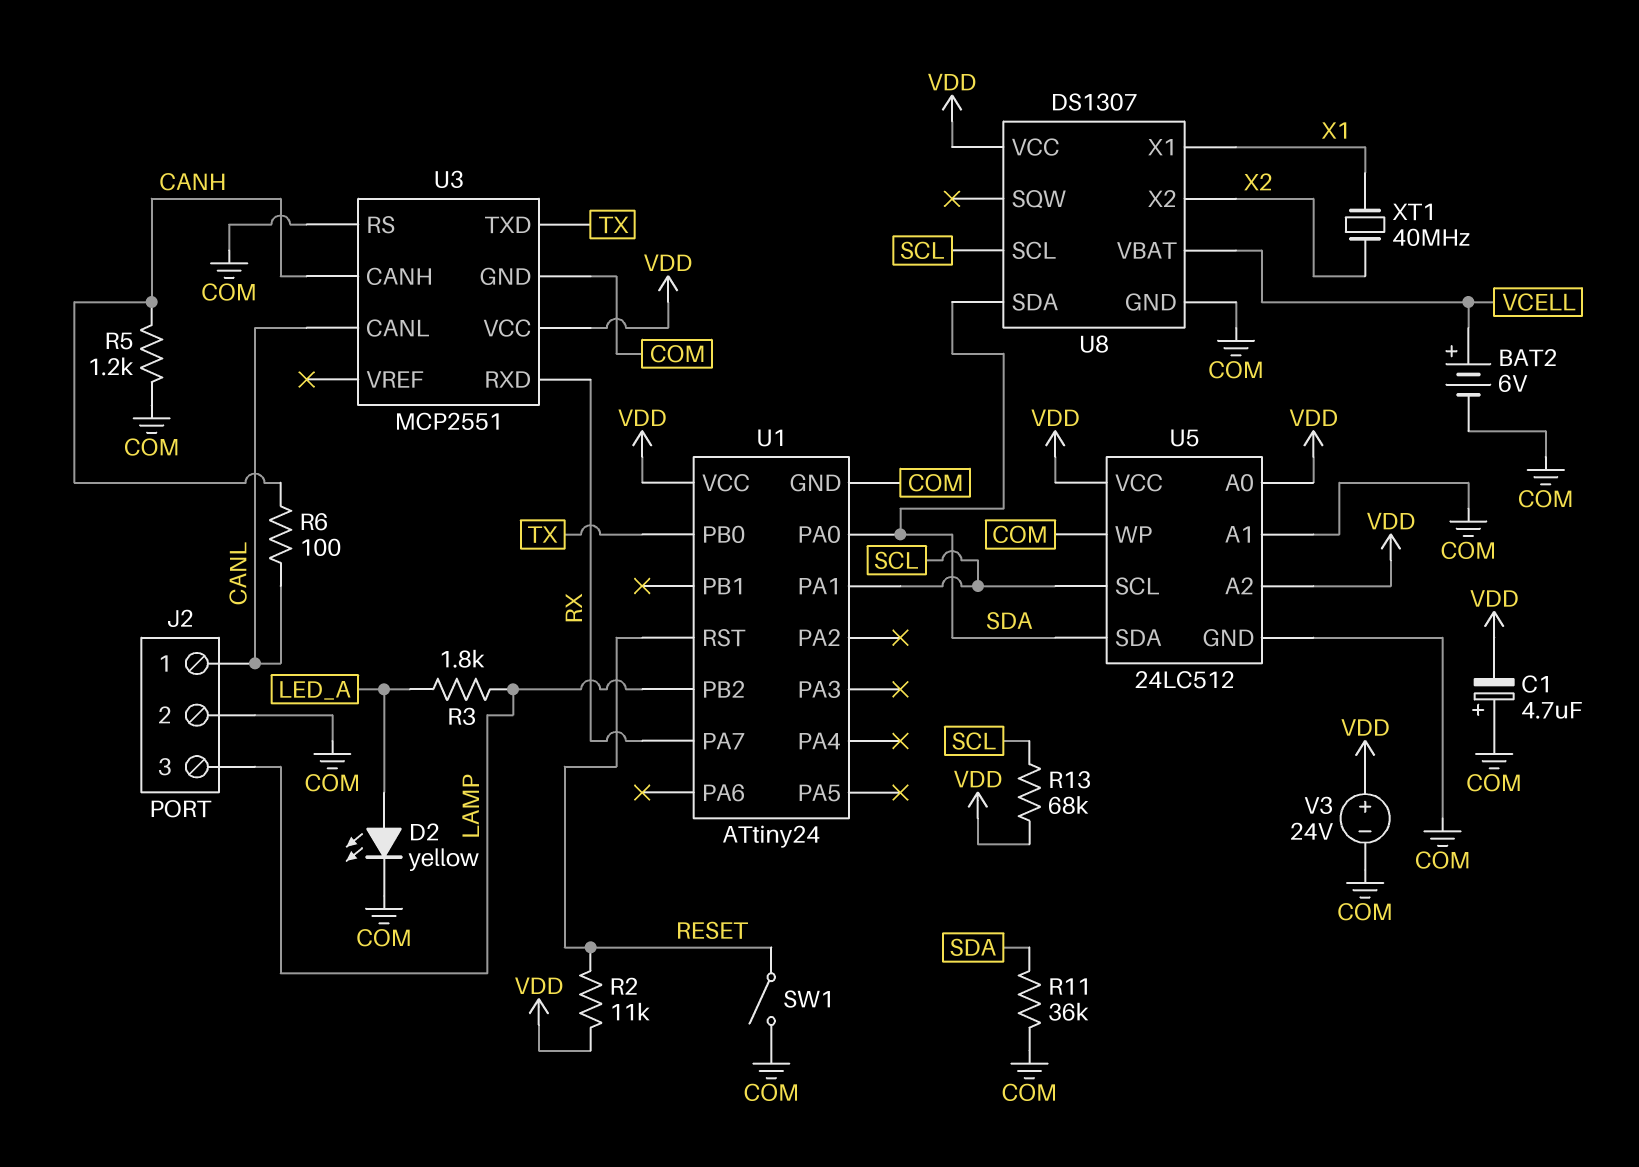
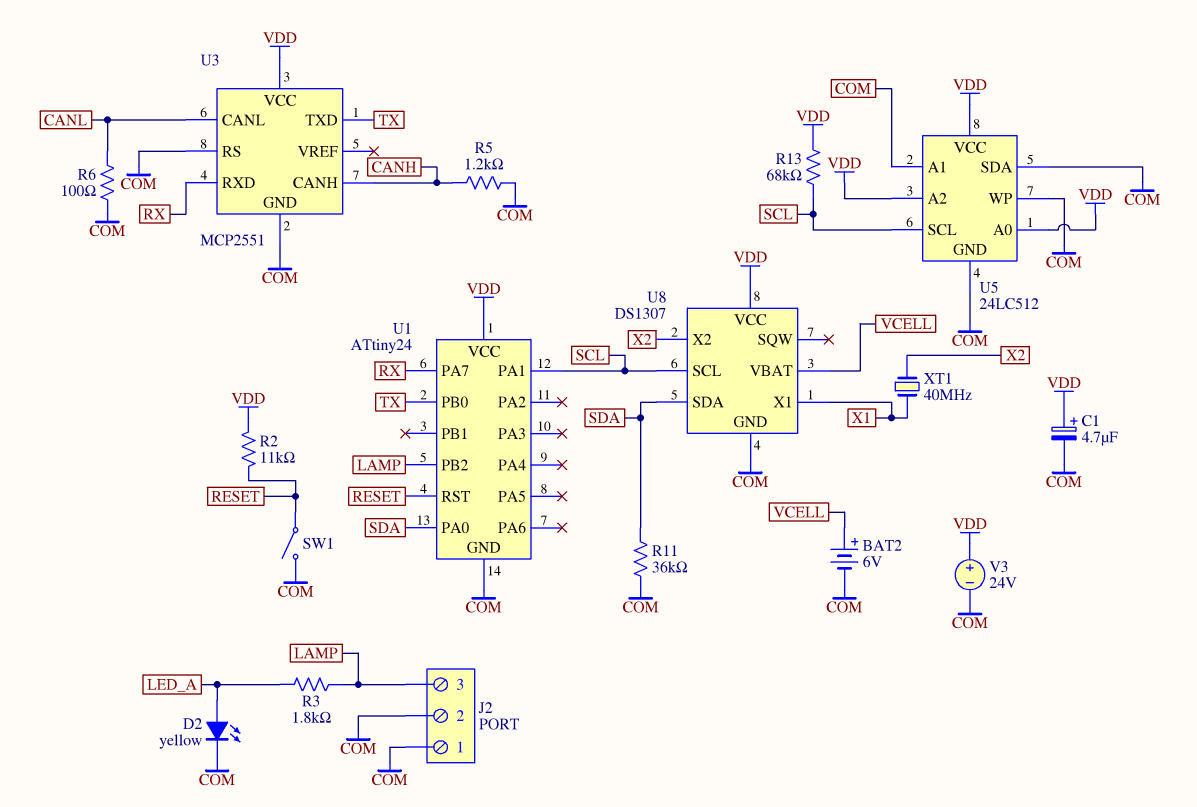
C1: 4.7uF (plus COM, minus VDD) -> 4.7uF (plus VDD, minus COM)
J2 pin 1: CANL -> COM
R6: 100 (CANH, CANL) -> 100 (CANL, COM)
U5 pin SDA: SDA -> COM

